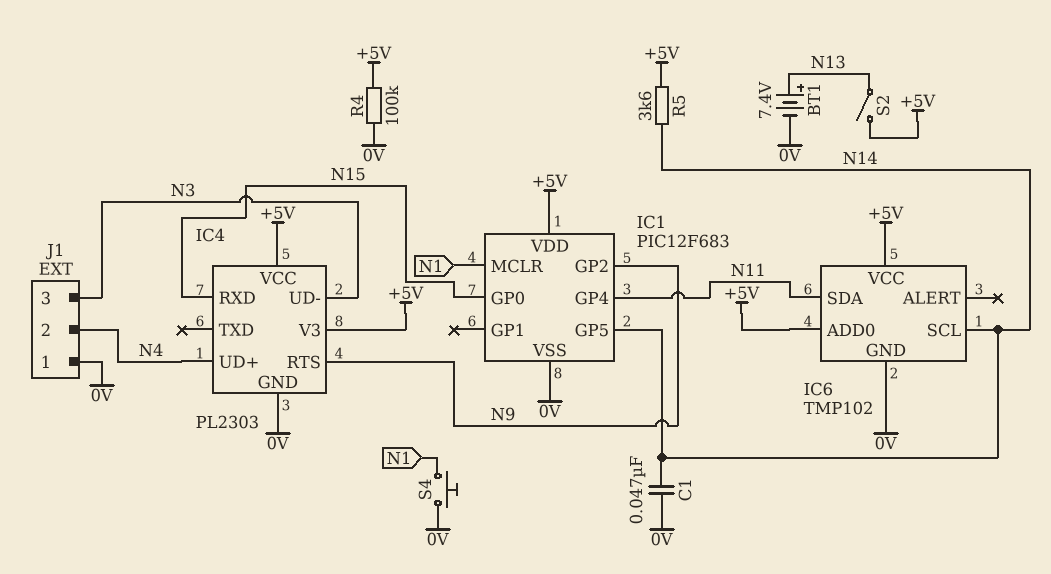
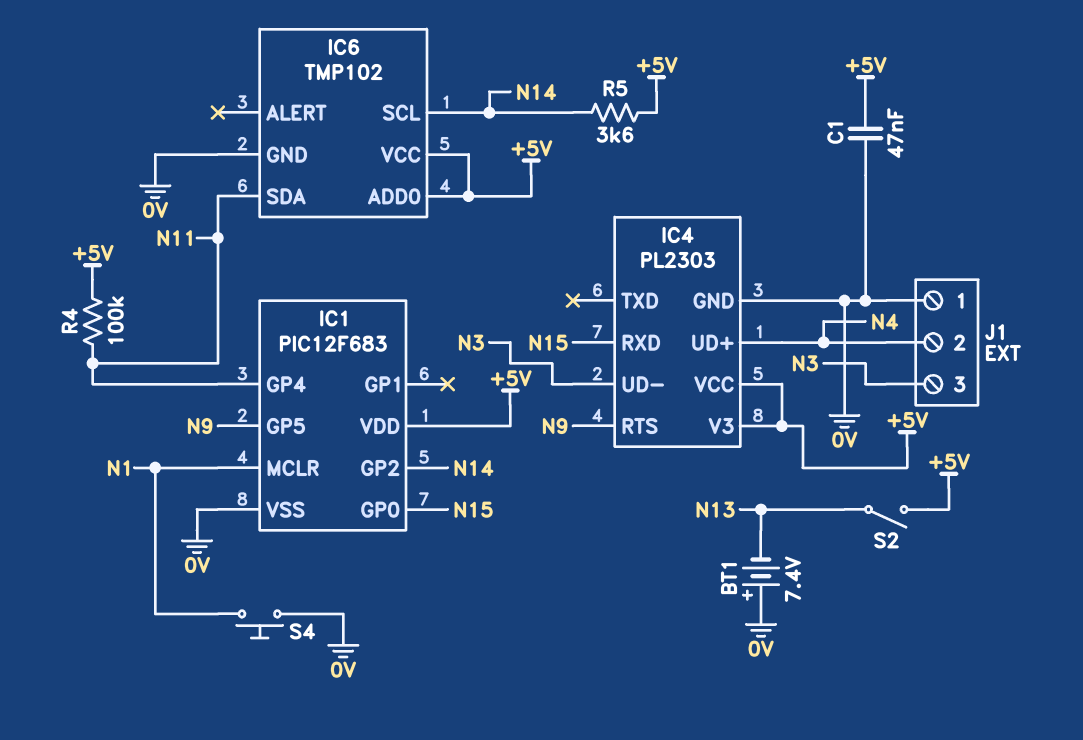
BT1: 7.4V (plus N13, minus 0V) -> 7.4V (plus 0V, minus N13)
C1: 47nF (0V, N14) -> 47nF (+5V, 0V)
IC1 pin GP2: N9 -> N14
IC1 pin GP5: N14 -> N9
R4: 100k (+5V, 0V) -> 100k (+5V, N11)

